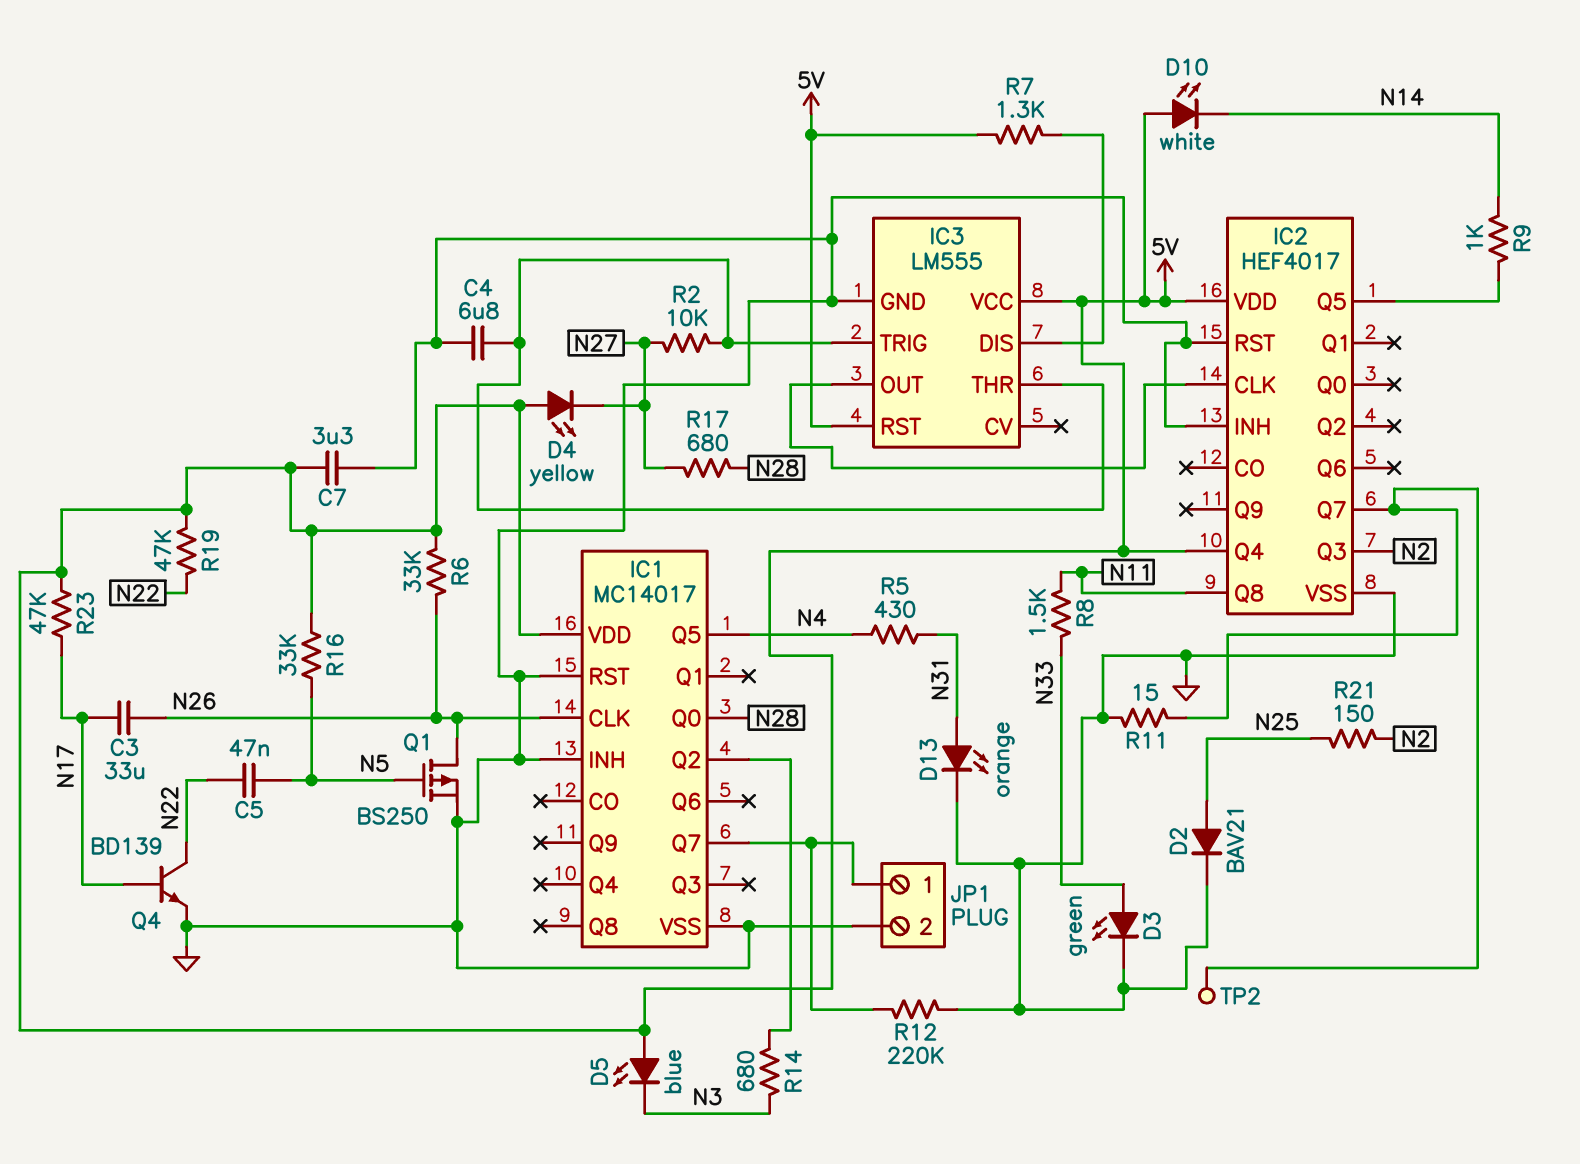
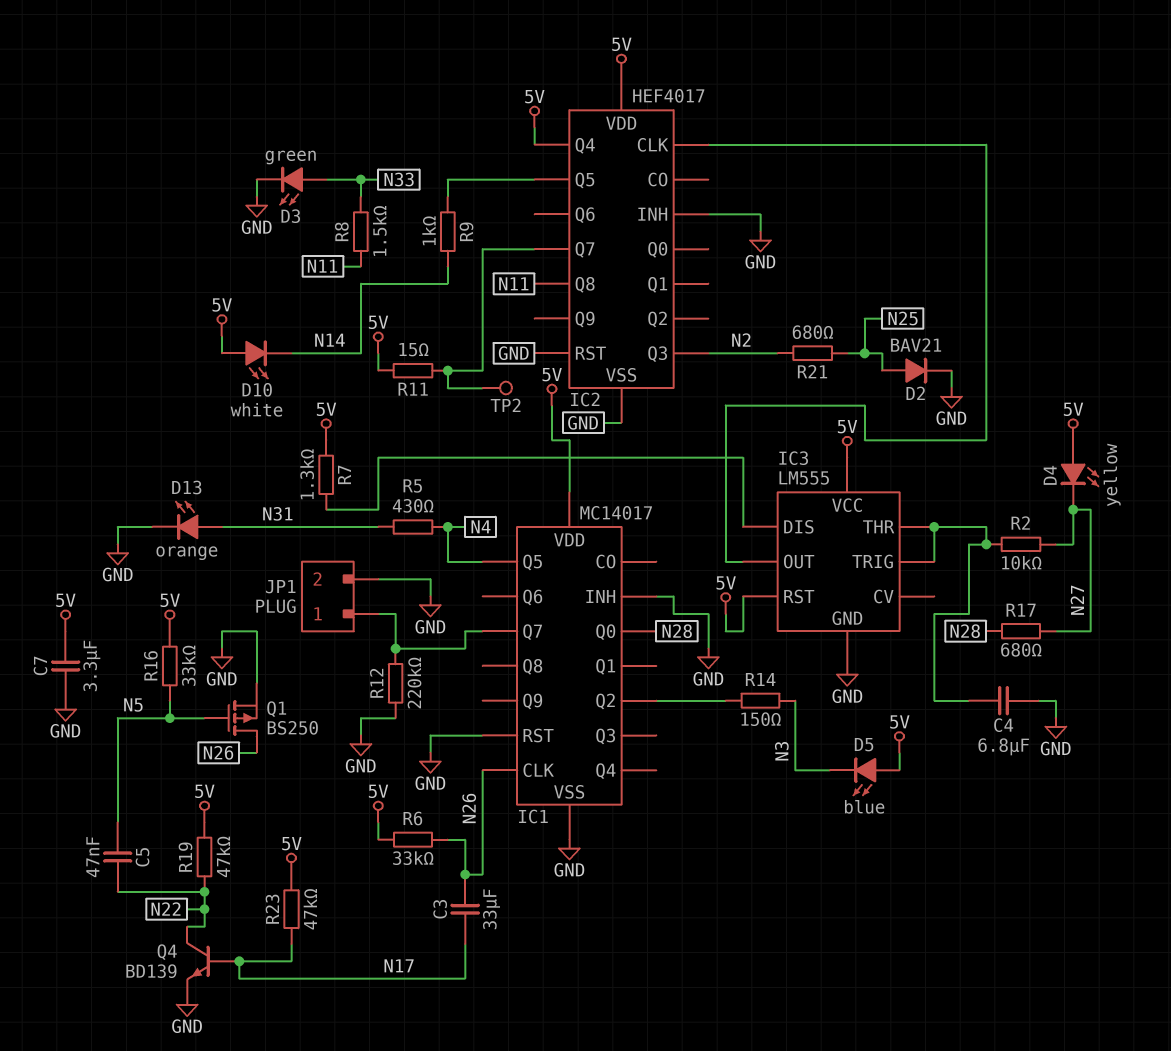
R11: 15 (GND, IC2/Q7) -> 15 (5V, IC2/Q7)
R14: 680 (IC1/Q2, N3) -> 150 (IC1/Q2, N3)
R21: 150 (N2, N25) -> 680 (N2, N25)

